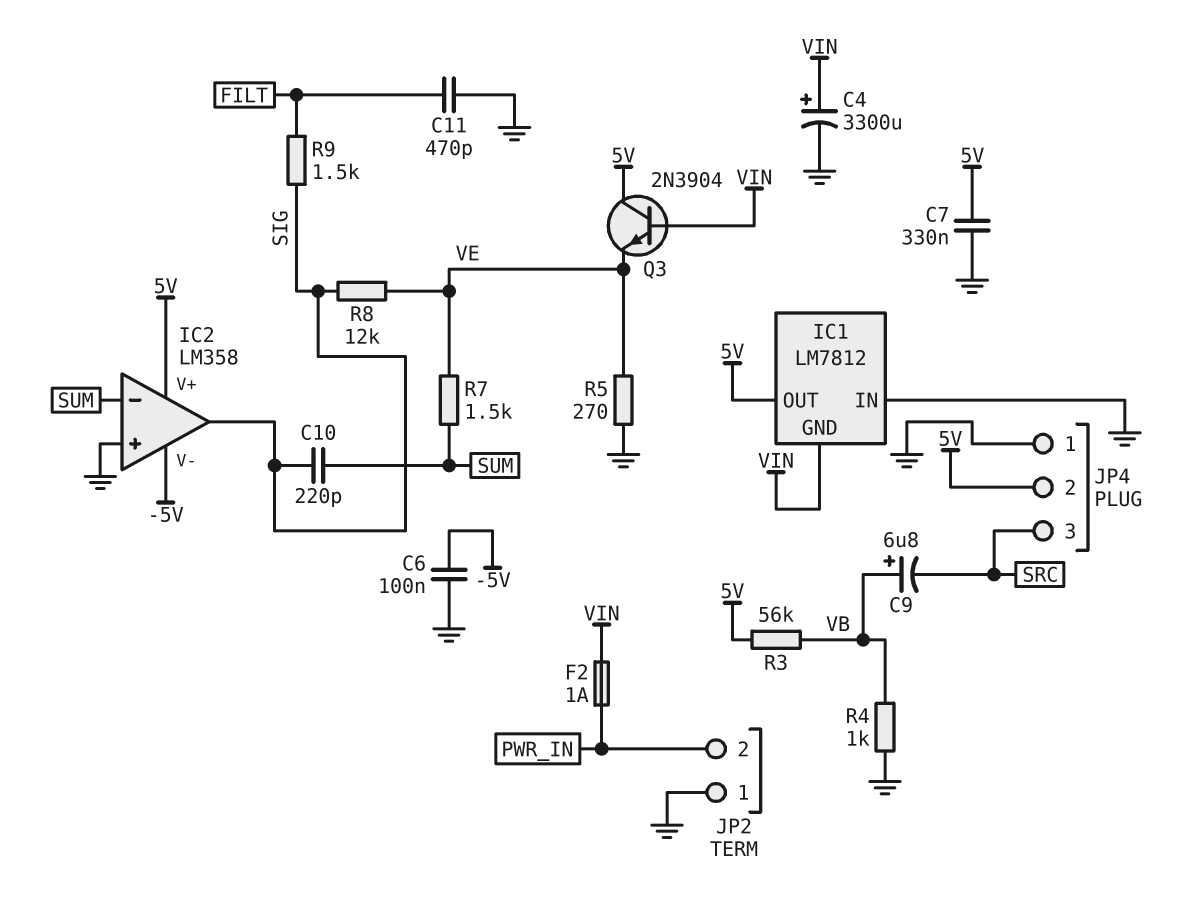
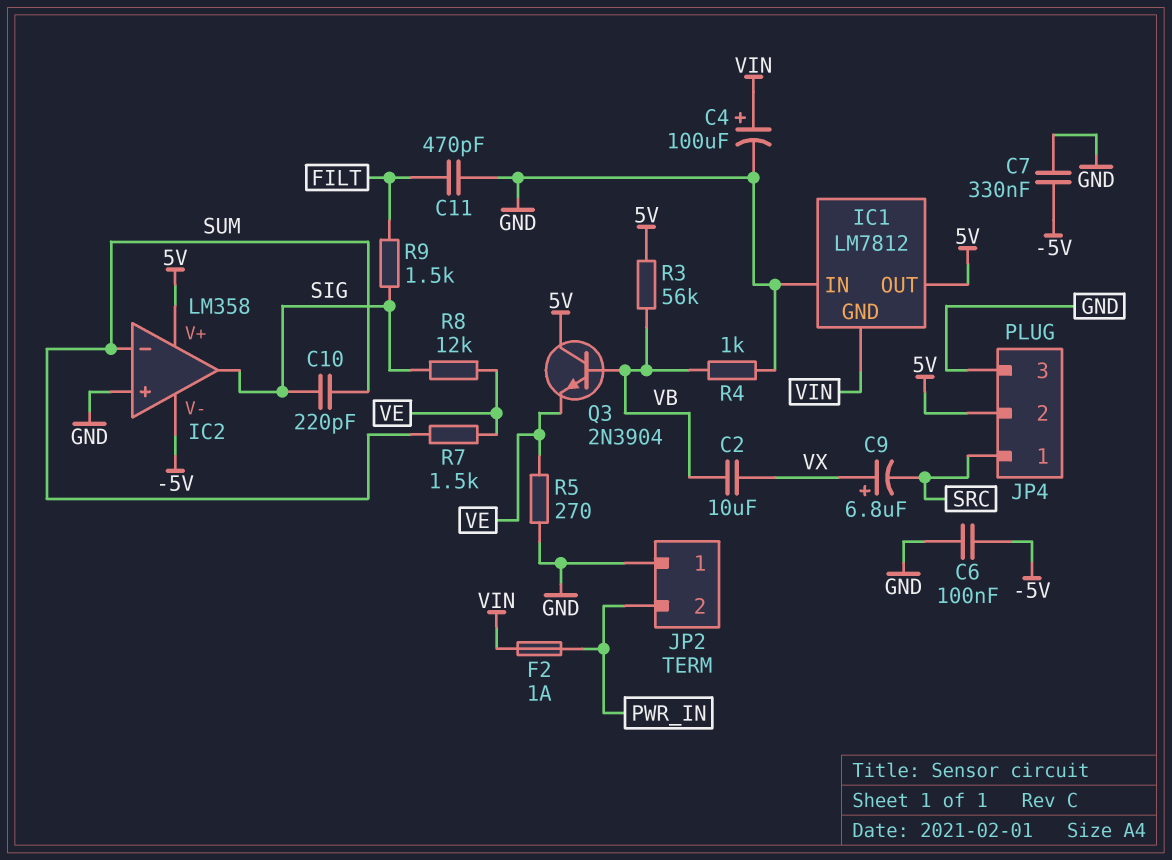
C2: none -> 10uF (VB, VX)
C4: 3300uF (plus VIN, minus GND) -> 100uF (plus VIN, minus GND)
C7: 330nF (5V, GND) -> 330nF (-5V, GND)
C9: 6.8uF (plus VB, minus SRC) -> 6.8uF (plus VX, minus SRC)
JP4 pin 1: GND -> SRC
JP4 pin 3: SRC -> GND
Q3: NPN 2N3904 (B VIN, C 5V, E VE) -> NPN 2N3904 (B VB, C 5V, E VE)

